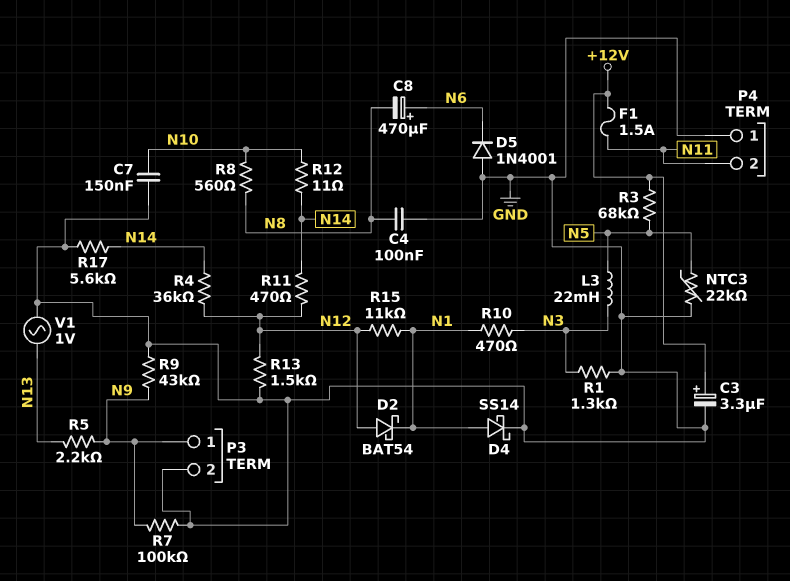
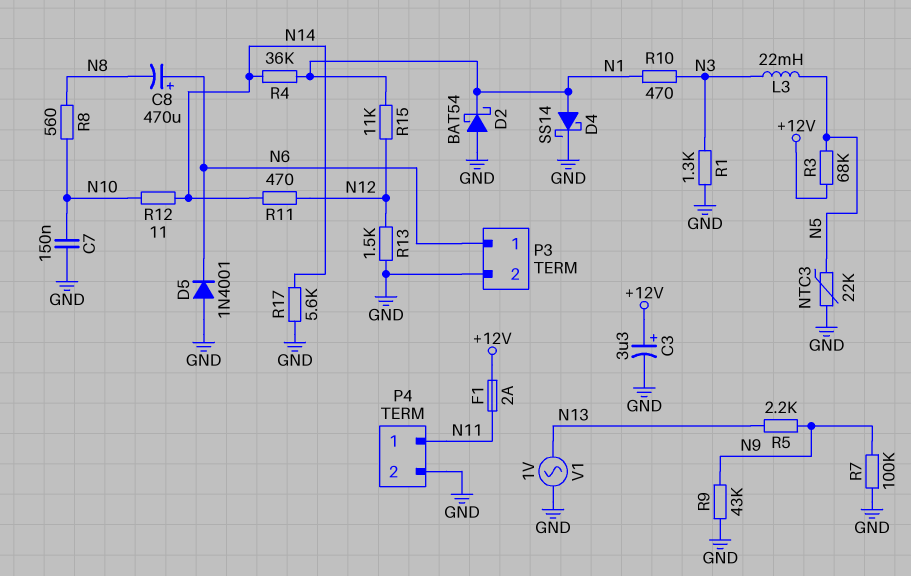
C4: 100nF (GND, N8) -> none
D2: schottky BAT54 (A N12, K N1) -> schottky BAT54 (A GND, K N1)
F1: 1.5A (+12V, N11) -> 2A (+12V, N11)
P3 pin 1: N9 -> N6
P4 pin 1: GND -> N11
P4 pin 2: N11 -> GND
R4: 36k (N12, N14) -> 36k (N1, N14)

